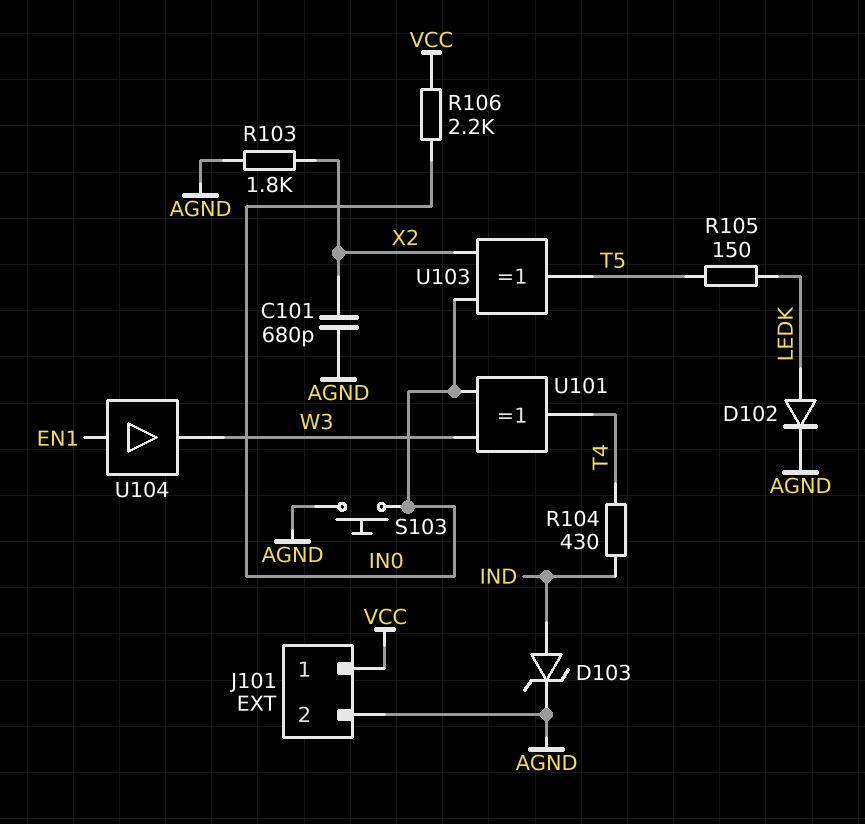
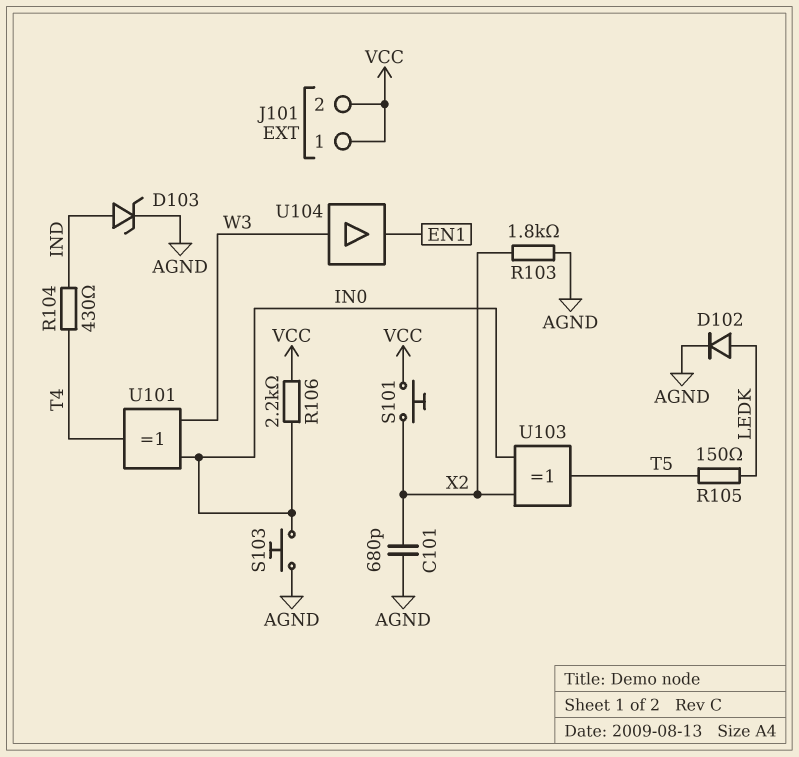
J101 pin 2: AGND -> VCC
S101: none -> button (VCC, X2)
U104: buffer (in EN1, out W3) -> buffer (in W3, out EN1)

